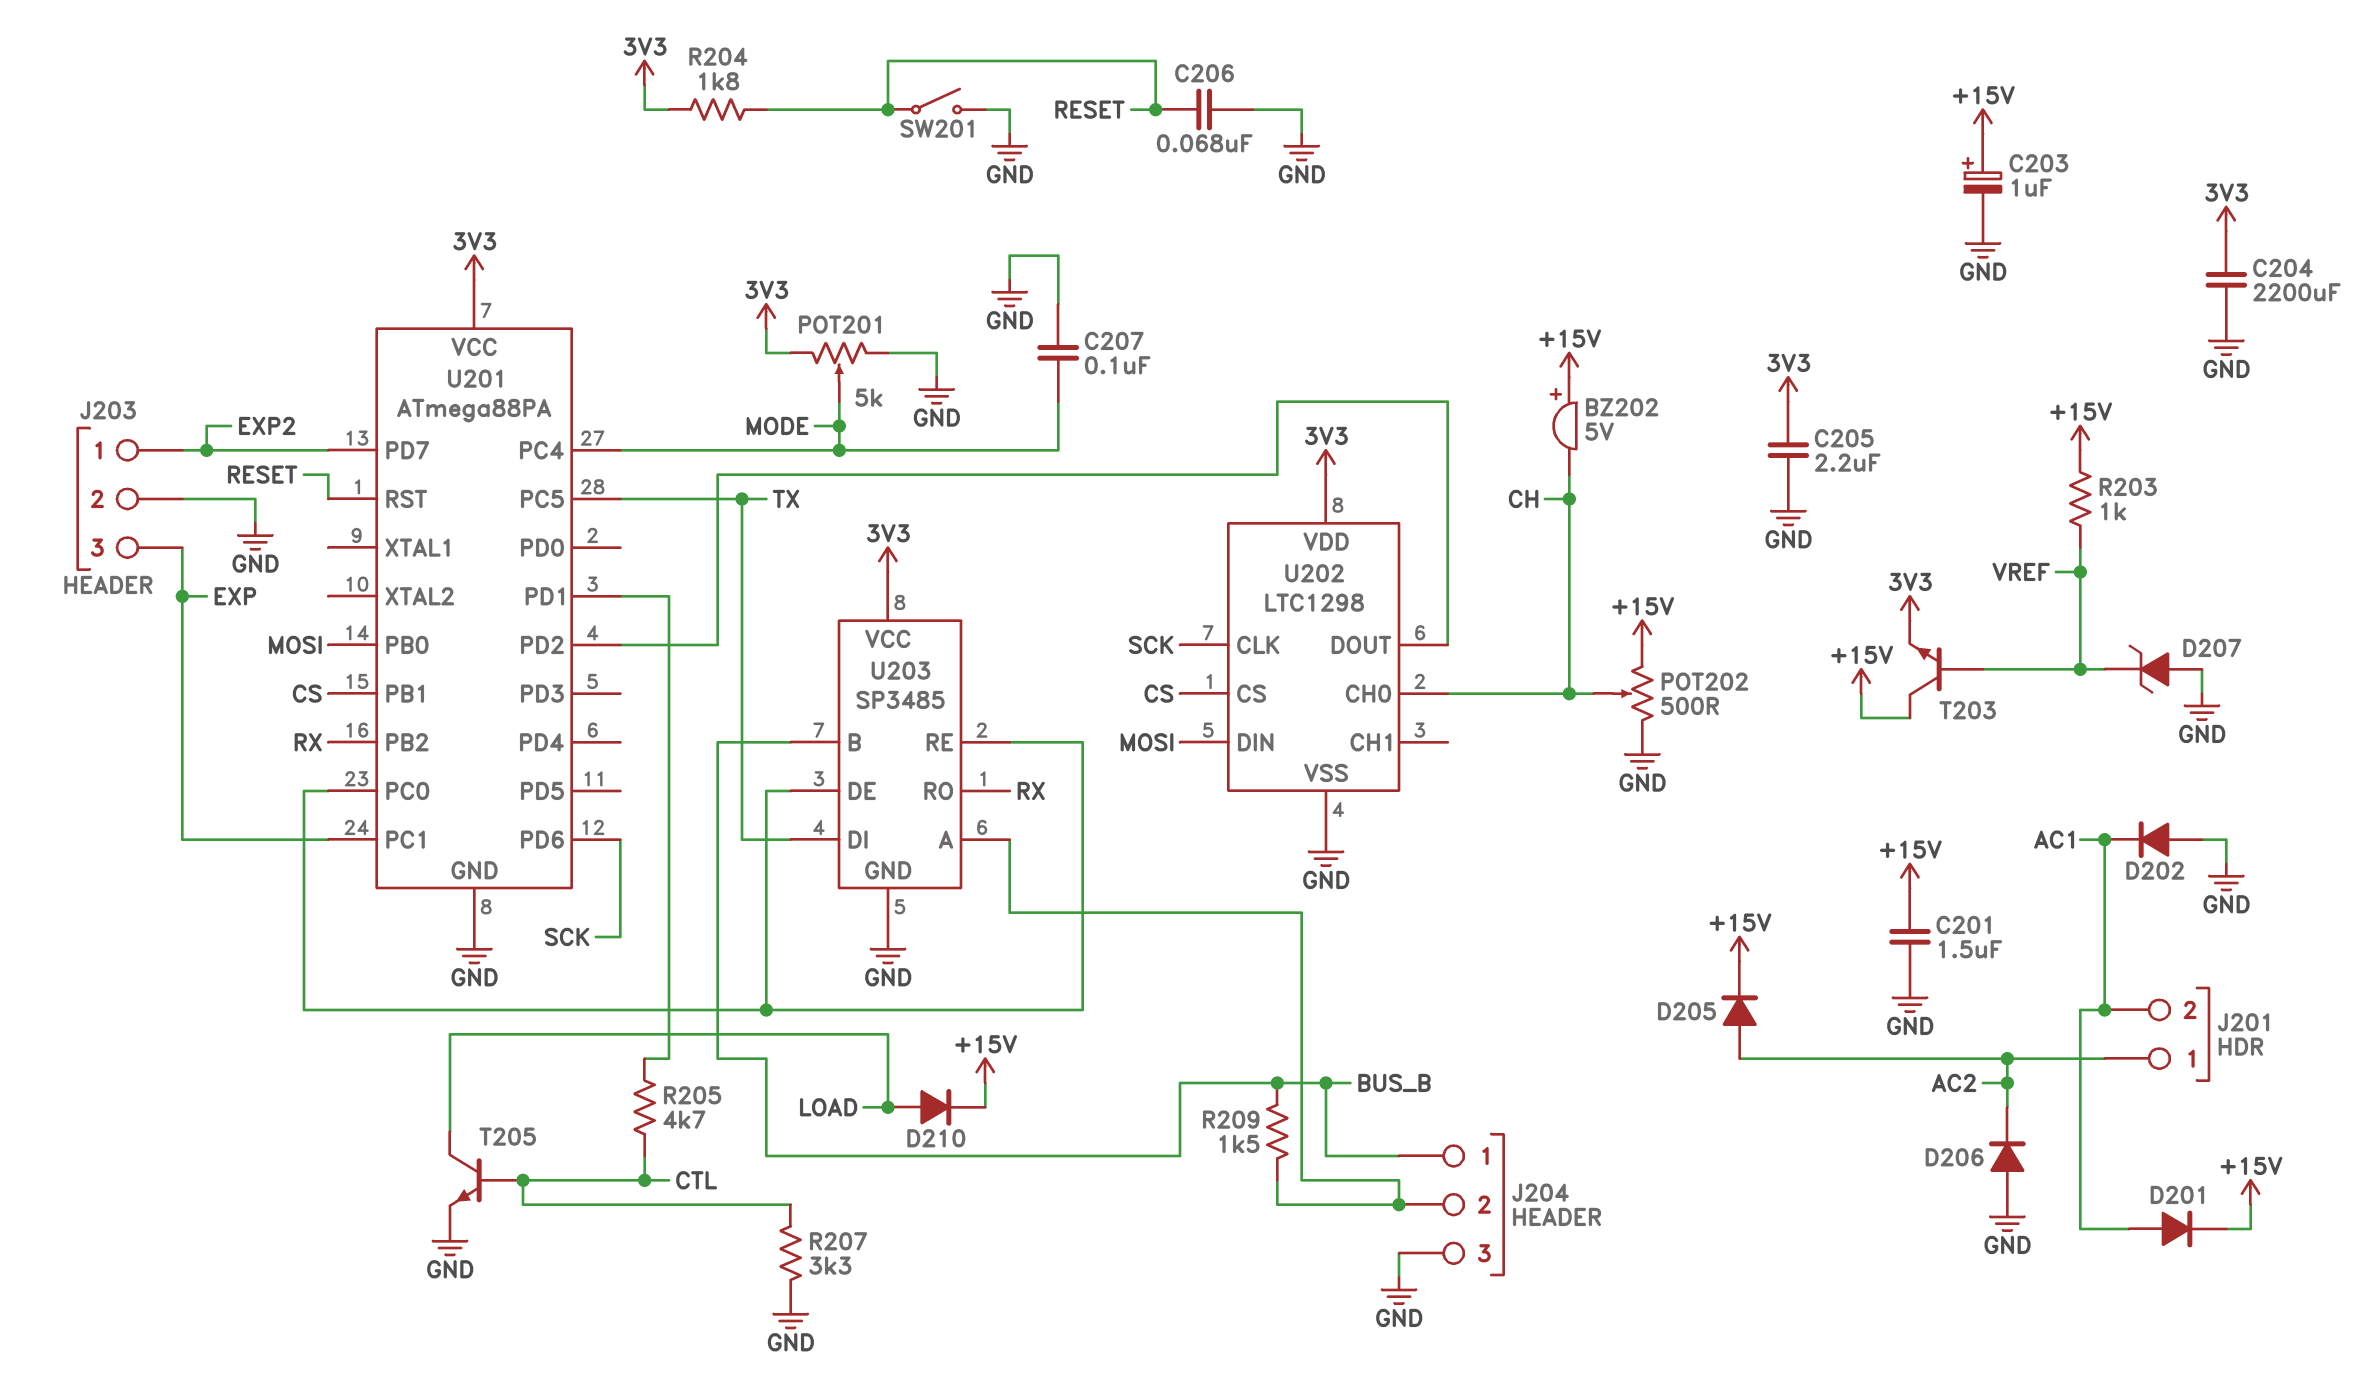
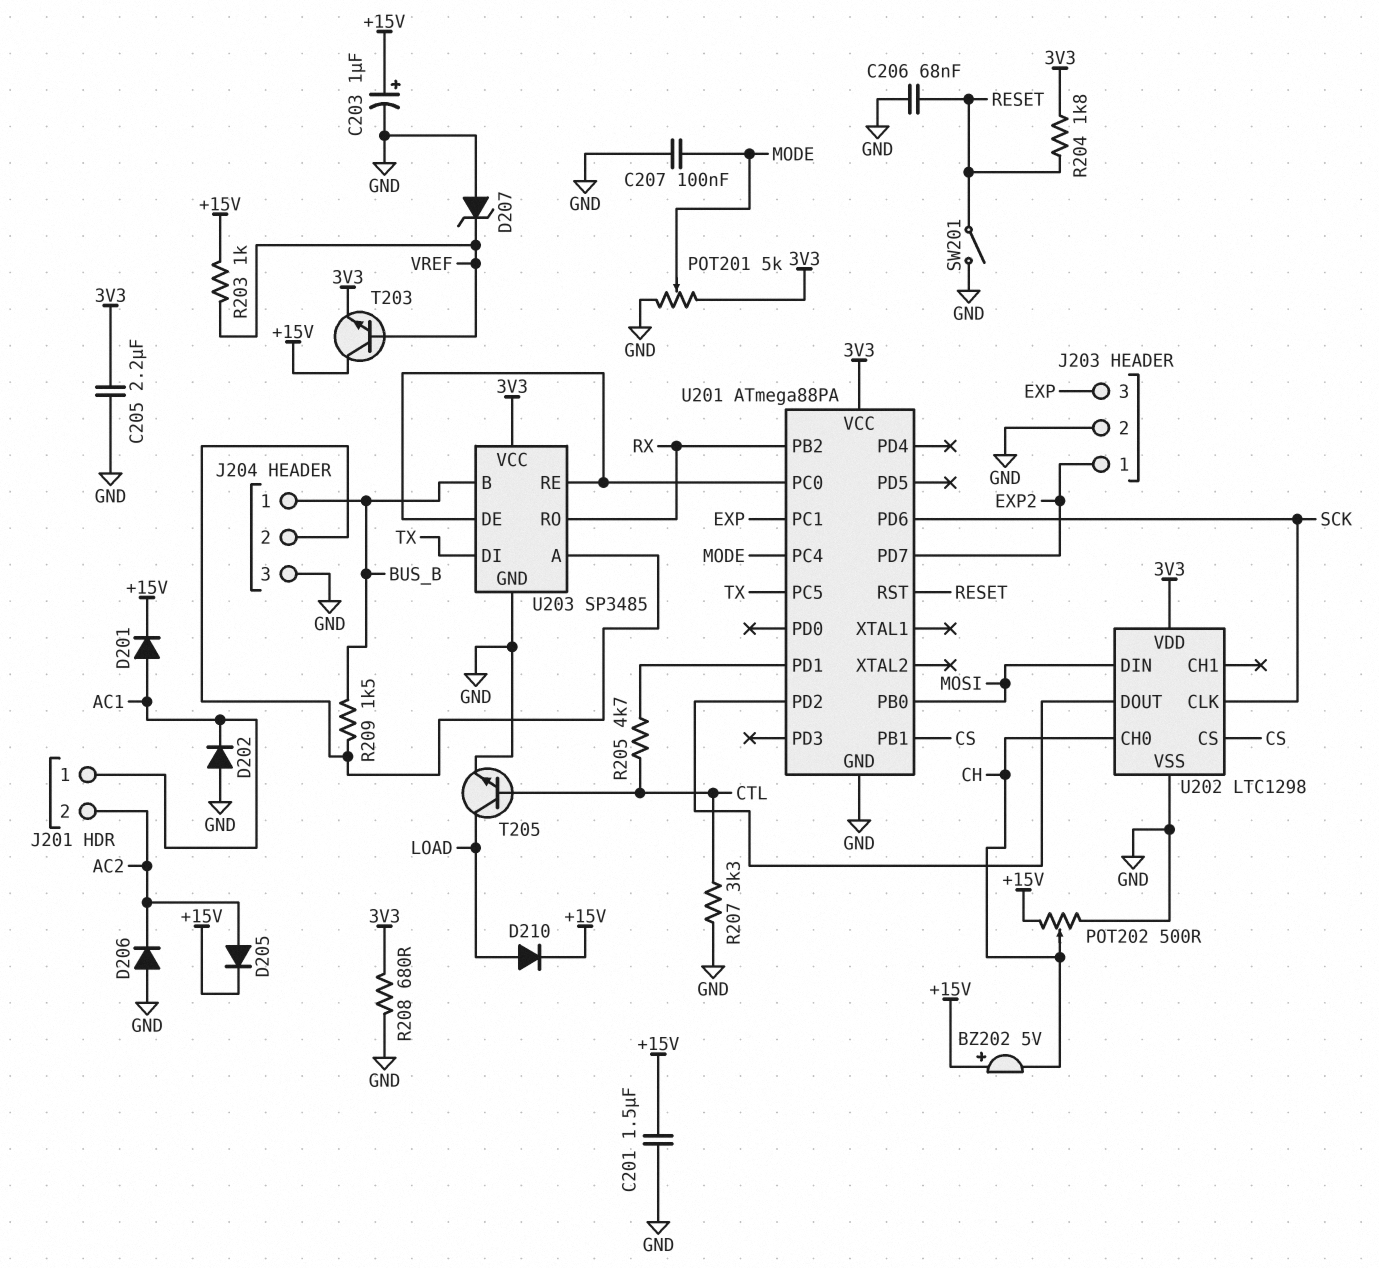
C204: 2200uF (3V3, GND) -> none
J201 pin 1: AC2 -> AC1
J201 pin 2: AC1 -> AC2
R208: none -> 680 (3V3, GND)

